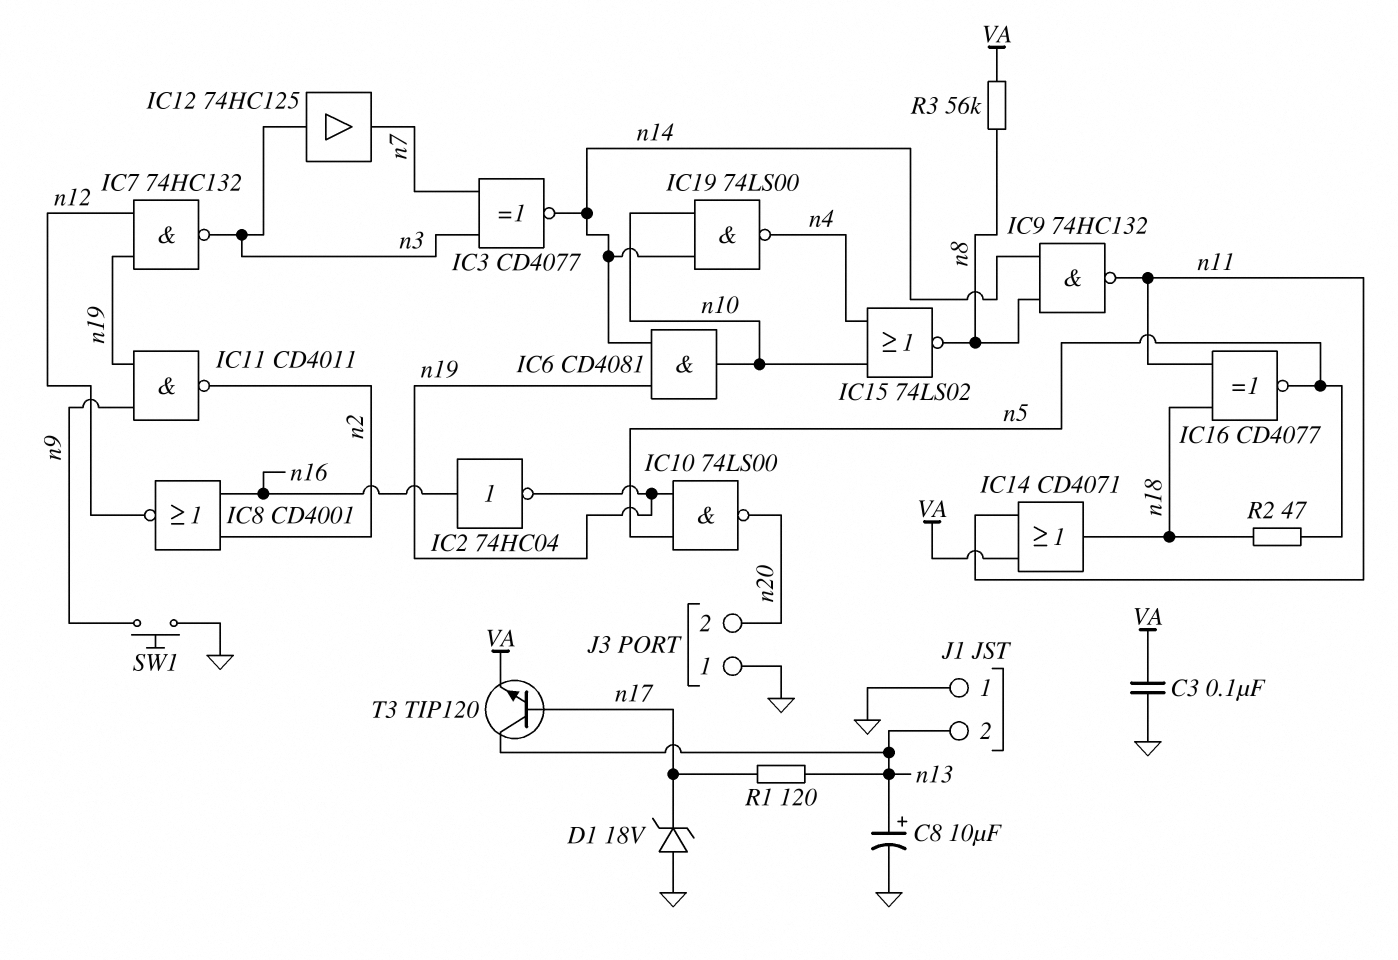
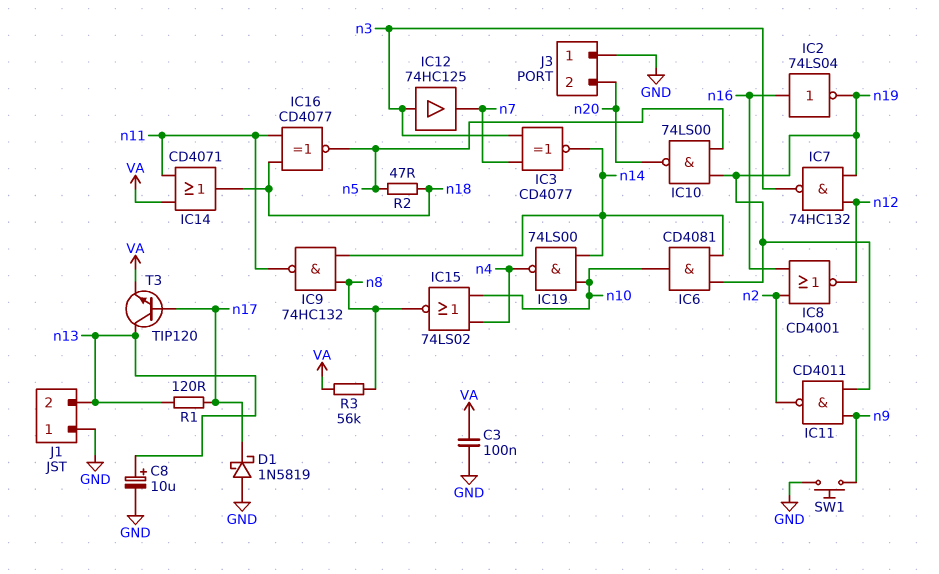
D1: zener 18V (A GND, K n17) -> schottky 1N5819 (A GND, K n17)
IC2: NOT 74HC04 (in n16, out n19) -> NOT 74LS04 (in n16, out n19)

